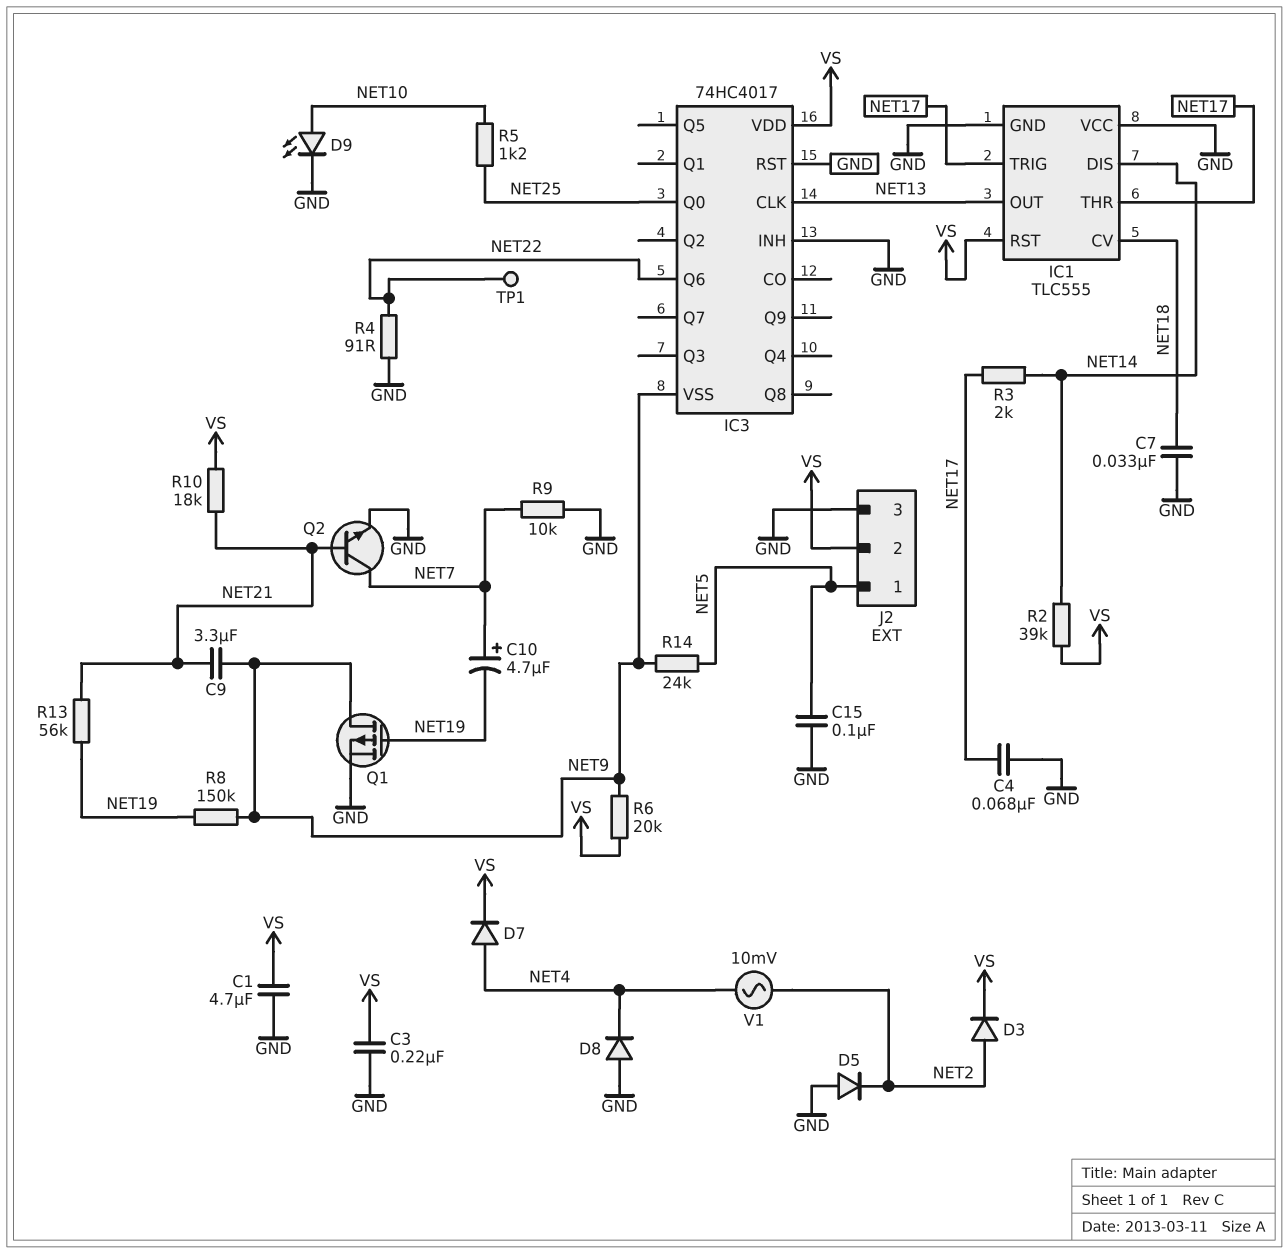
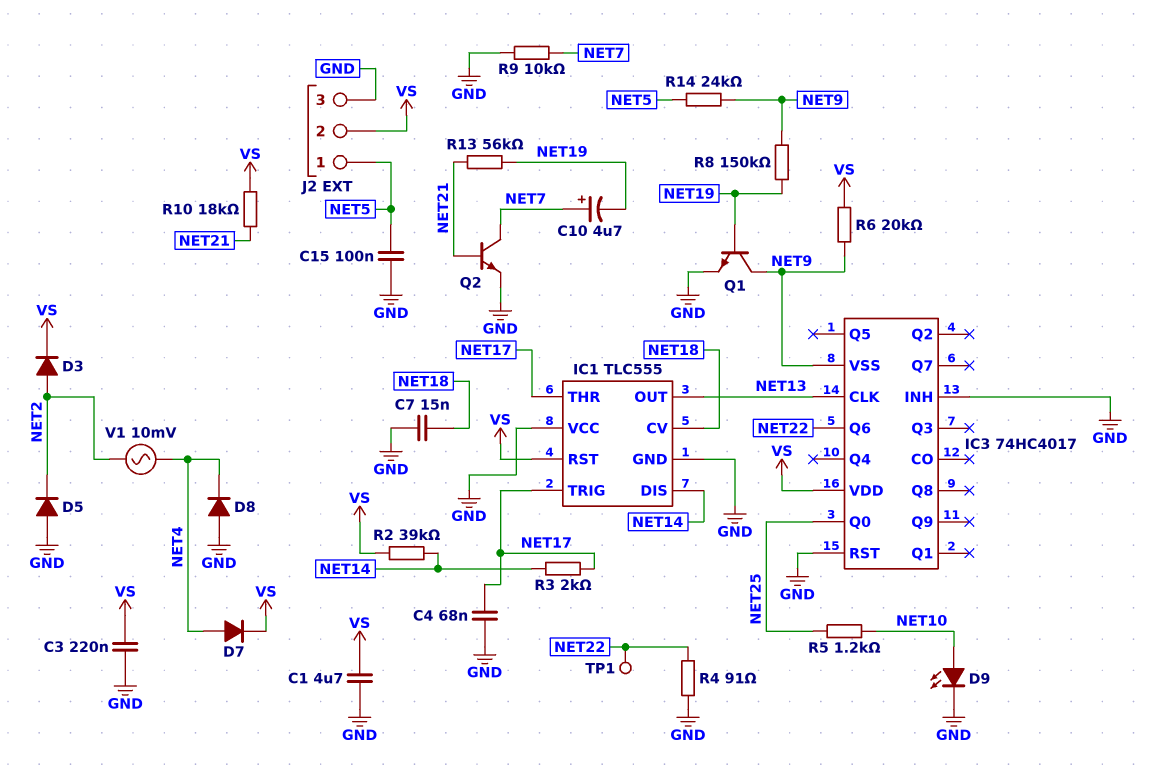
C7: 33nF (GND, NET18) -> 15nF (GND, NET18)
C9: 3.3uF (NET9, NET21) -> none
Q1: PMOS (G NET19, D NET9, S GND) -> NPN (B NET19, C NET9, E GND)

